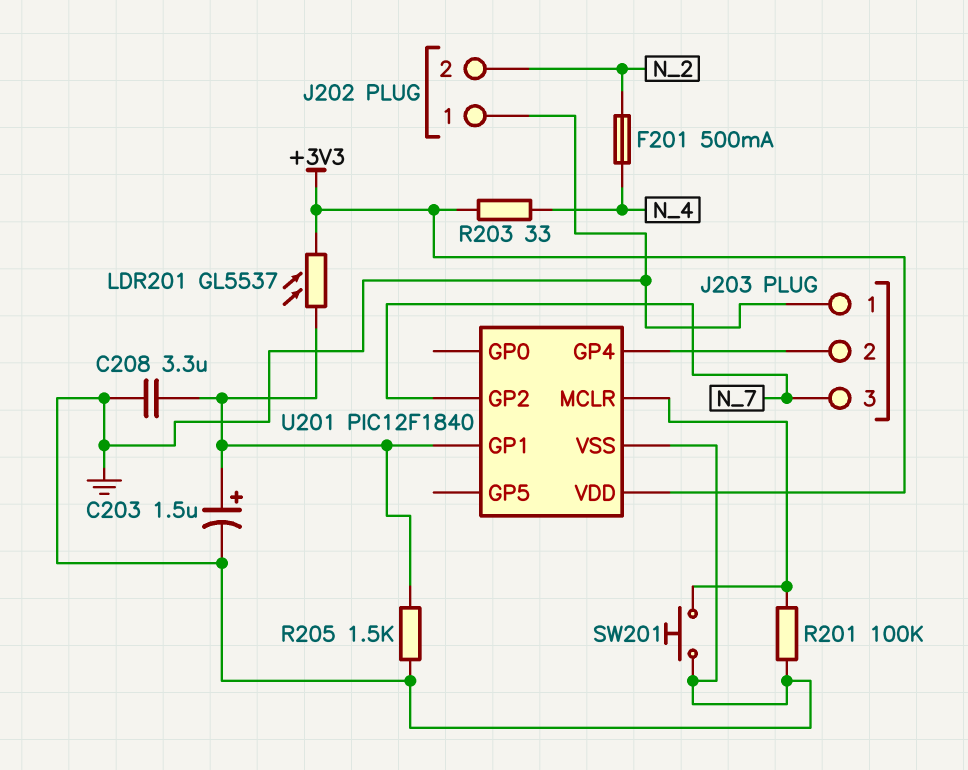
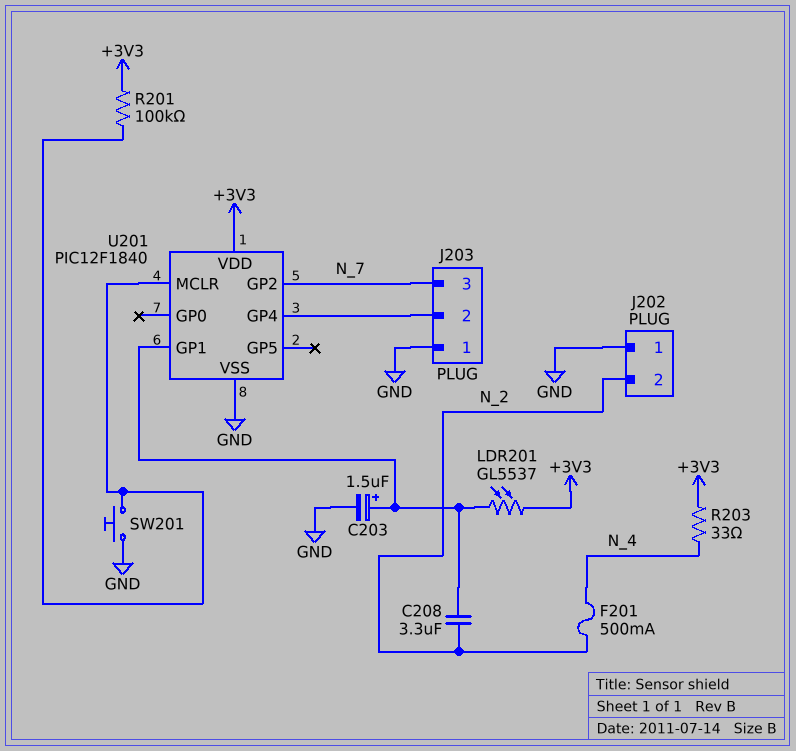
C208: 3.3uF (GND, U201/GP1) -> 3.3uF (N_2, U201/GP1)
R201: 100k (GND, U201/MCLR) -> 100k (+3V3, U201/MCLR)
R205: 1.5k (GND, U201/GP1) -> none

